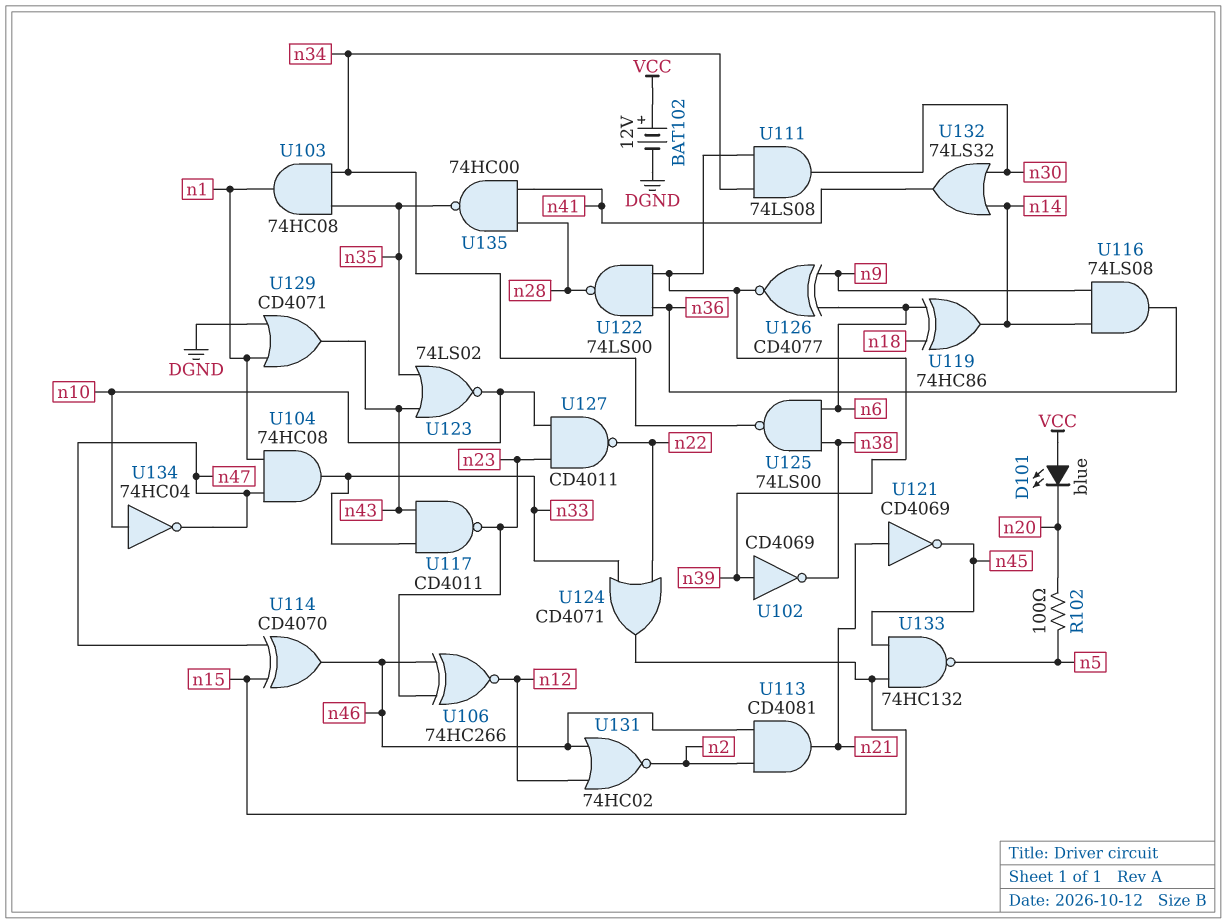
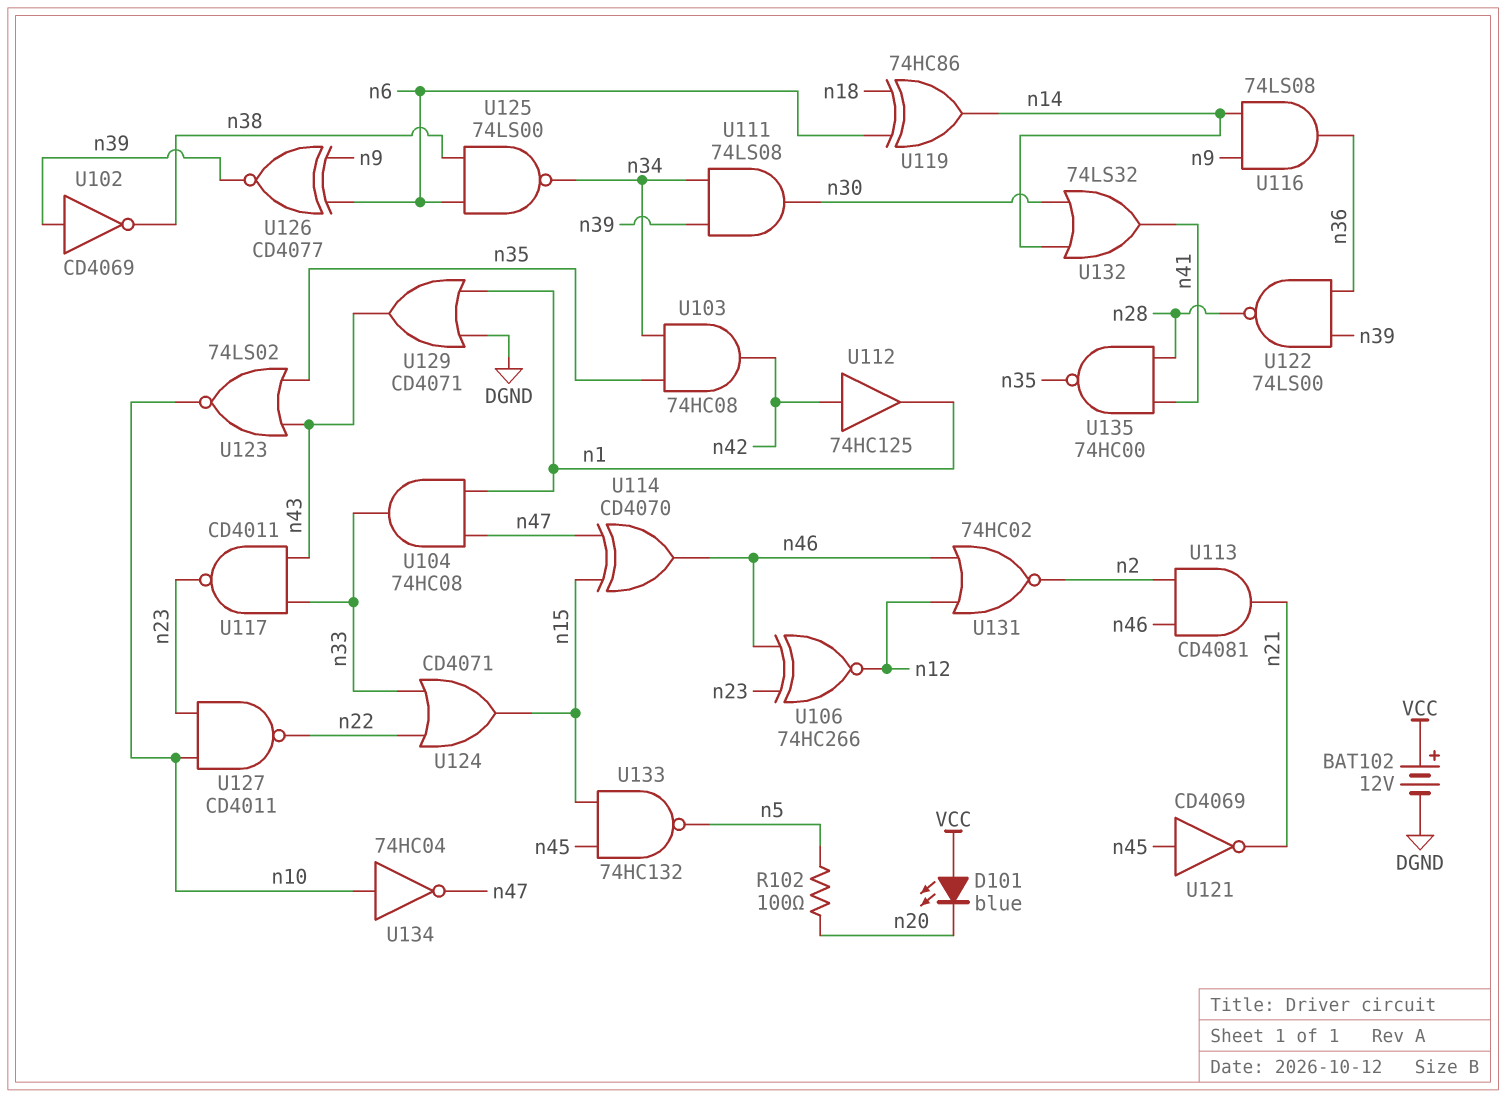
U103: AND 74HC08 (in n34, in n35, out n1) -> AND 74HC08 (in n34, in n35, out n42)
U112: none -> buffer 74HC125 (in n42, out n1)
U121: NOT CD4069 (in n21, out n45) -> NOT CD4069 (in n45, out n21)

